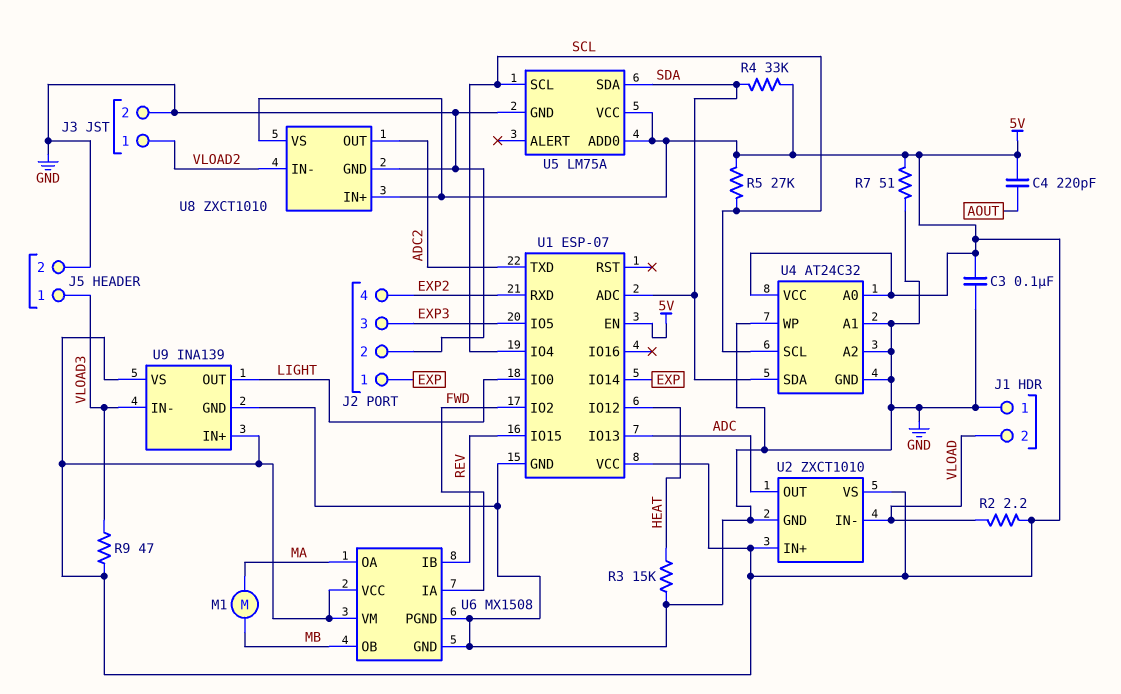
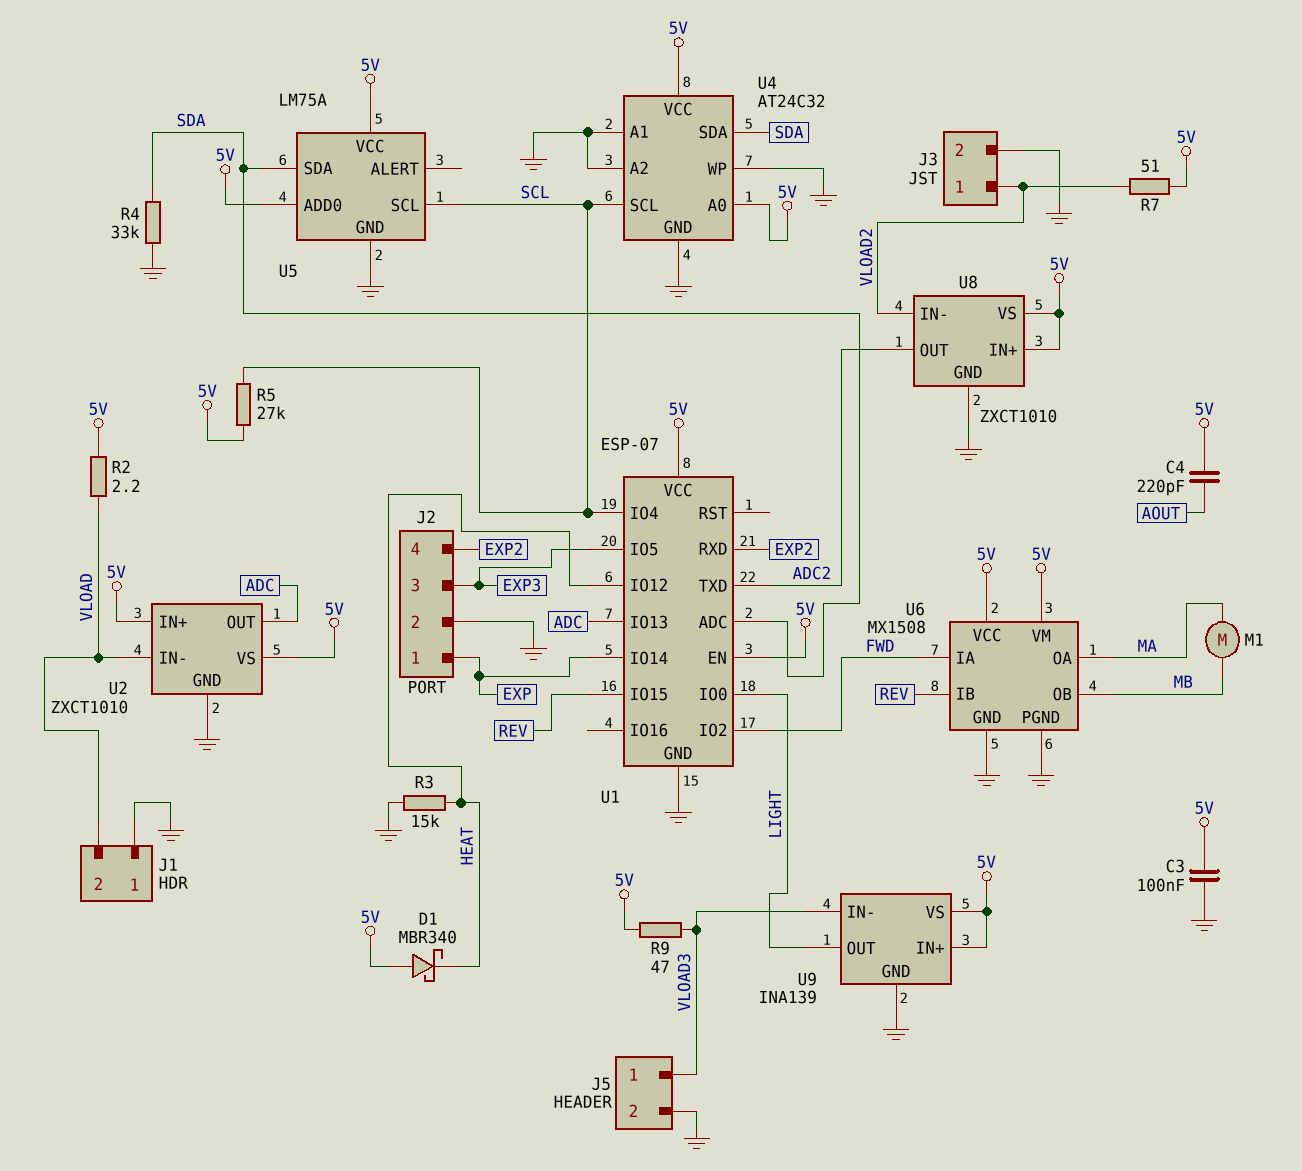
D1: none -> schottky MBR340 (A 5V, K HEAT)
R4: 33k (5V, SDA) -> 33k (GND, SDA)
R7: 51 (5V, GND) -> 51 (5V, VLOAD2)

